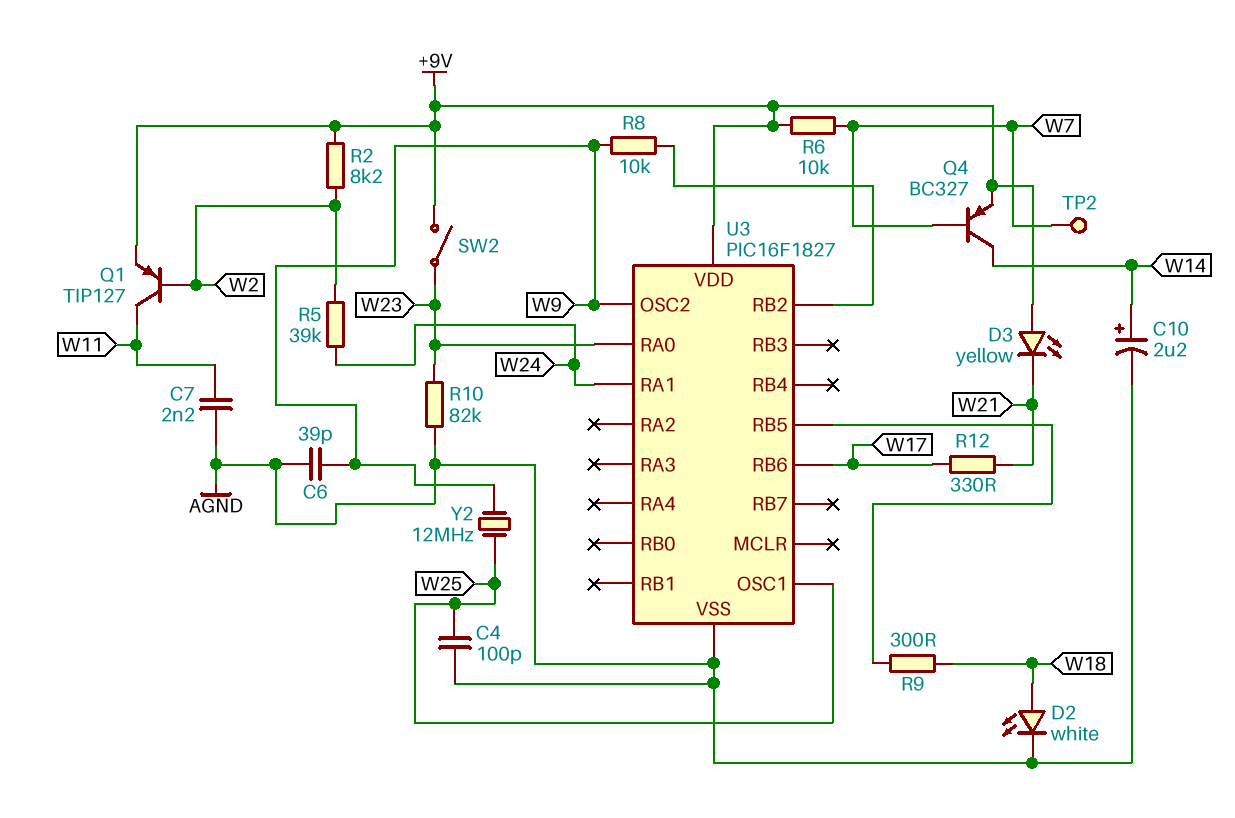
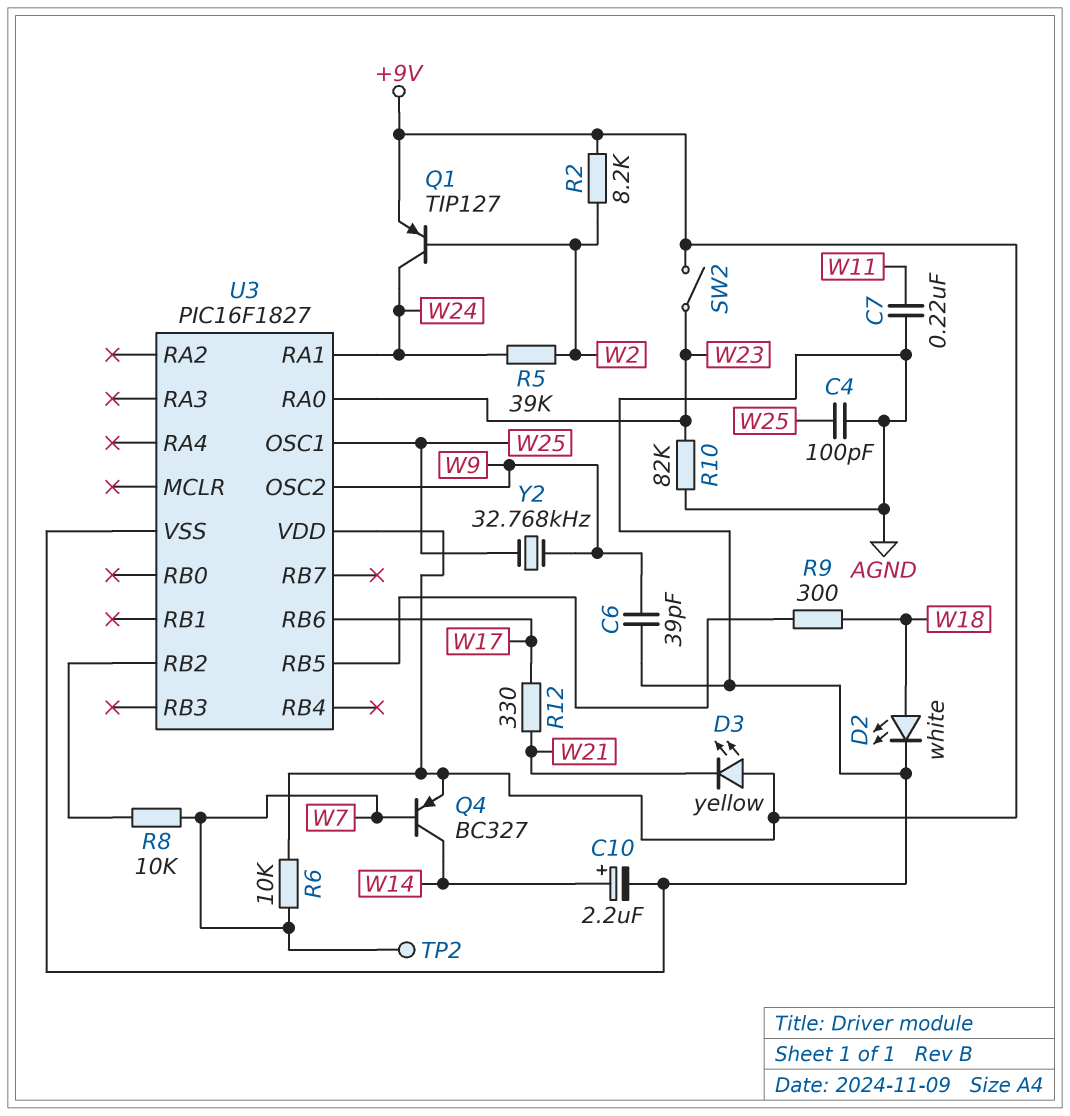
C7: 2.2nF (AGND, W11) -> 220nF (AGND, W11)
Q1: PNP TIP127 (B W2, C W11, E +9V) -> PNP TIP127 (B W2, C W24, E +9V)
R8: 10k (U3/RB2, W9) -> 10k (U3/RB2, W7)
Y2: 12MHz (W9, W25) -> 32.768kHz (W9, W25)

